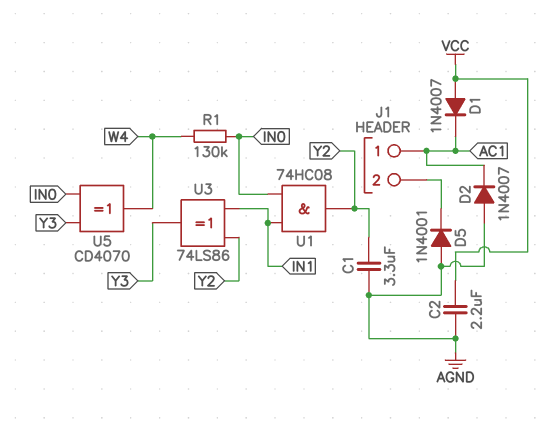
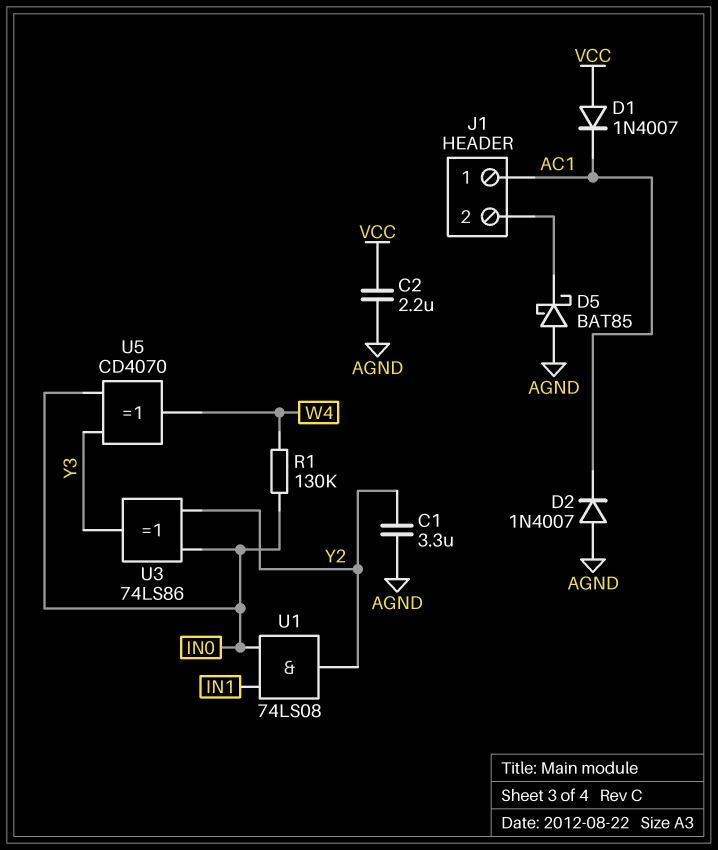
D5: diode 1N4001 (A AGND, K J1/2) -> schottky BAT85 (A AGND, K J1/2)
U1: AND 74HC08 (in IN0, in IN1, out Y2) -> AND 74LS08 (in IN0, in IN1, out Y2)
U3: XOR 74LS86 (in IN1, in Y2, out Y3) -> XOR 74LS86 (in IN0, in Y2, out Y3)

